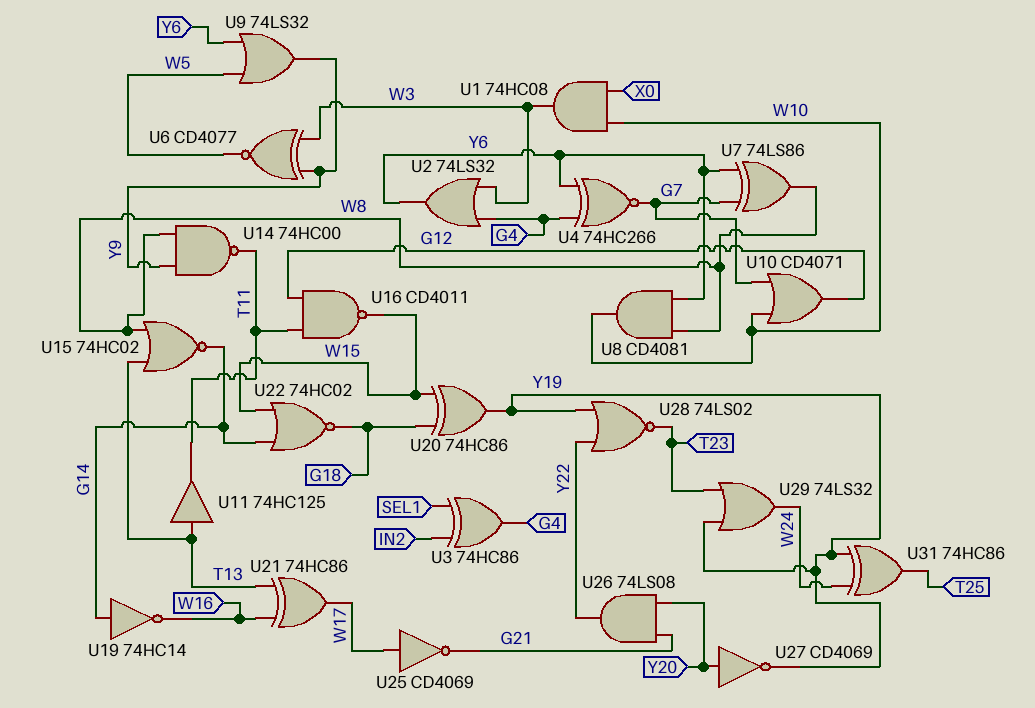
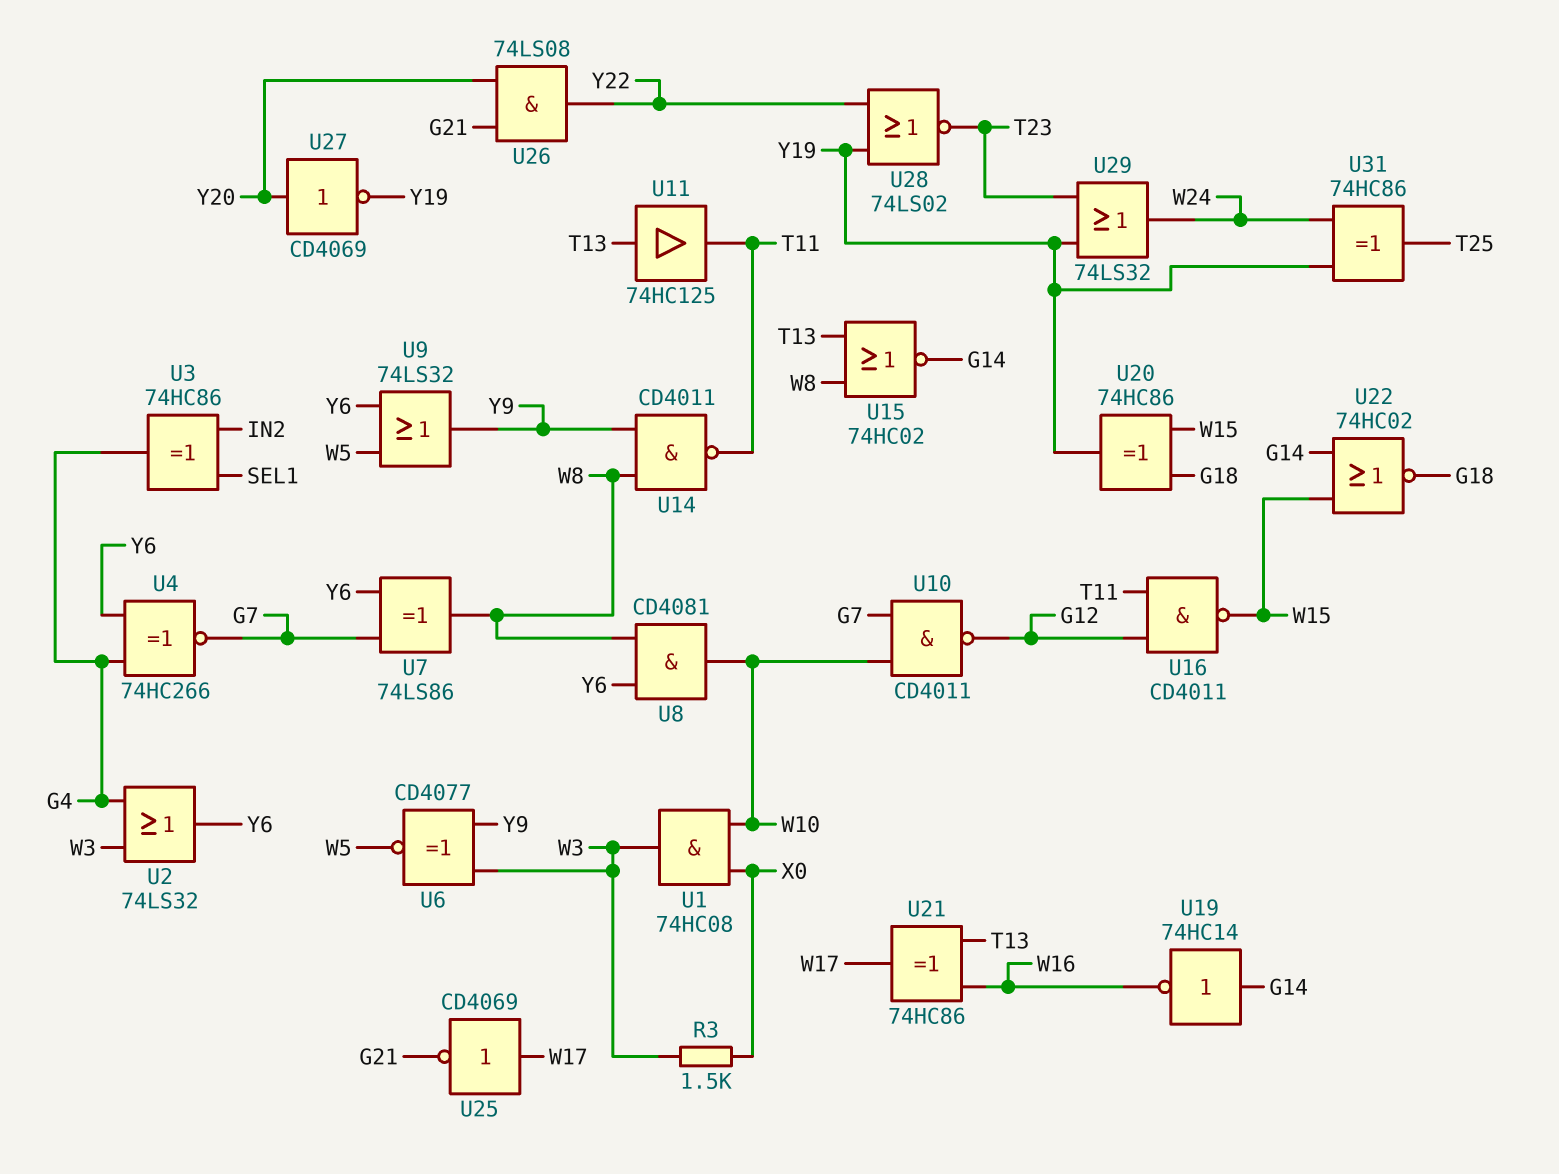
R3: none -> 1.5k (W3, X0)
U10: OR CD4071 (in G7, in W10, out G12) -> NAND CD4011 (in G7, in W10, out G12)
U14: NAND 74HC00 (in W8, in Y9, out T11) -> NAND CD4011 (in W8, in Y9, out T11)

